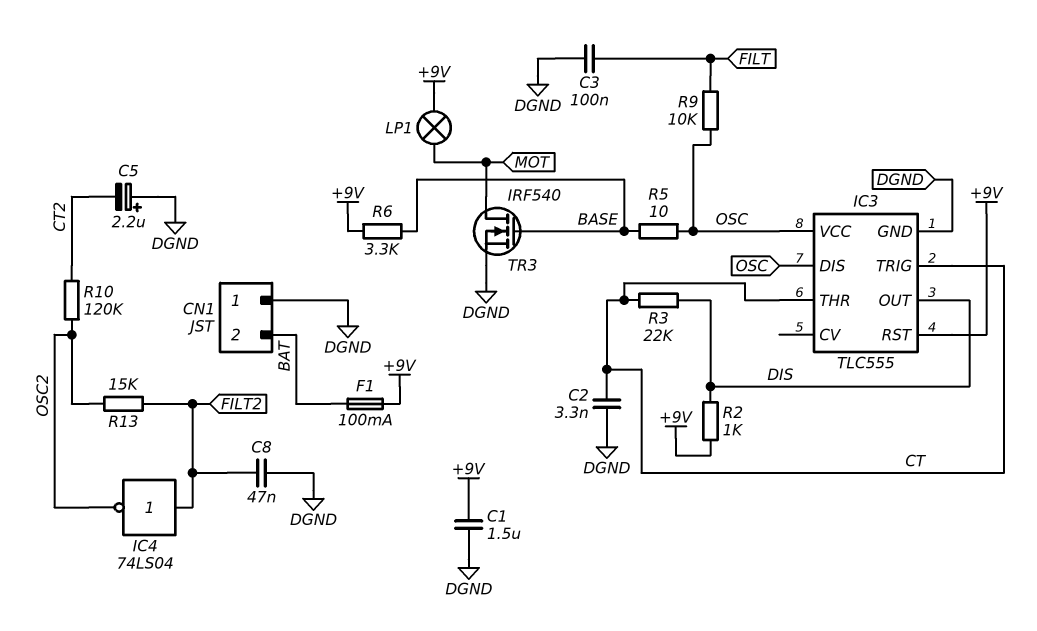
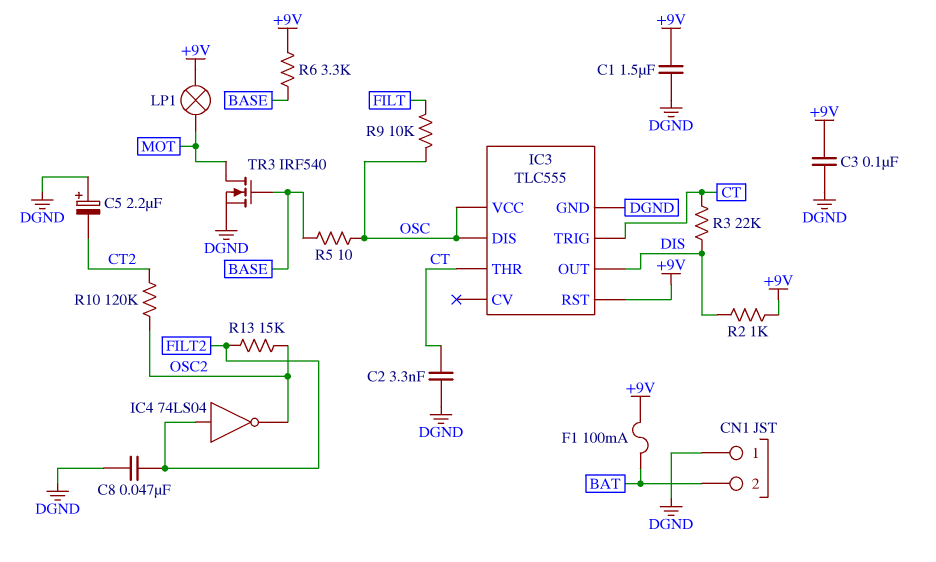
C3: 100nF (DGND, FILT) -> 100nF (+9V, DGND)

